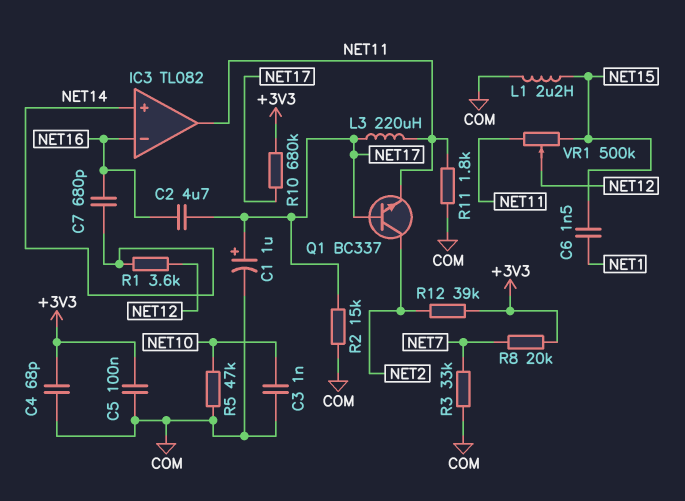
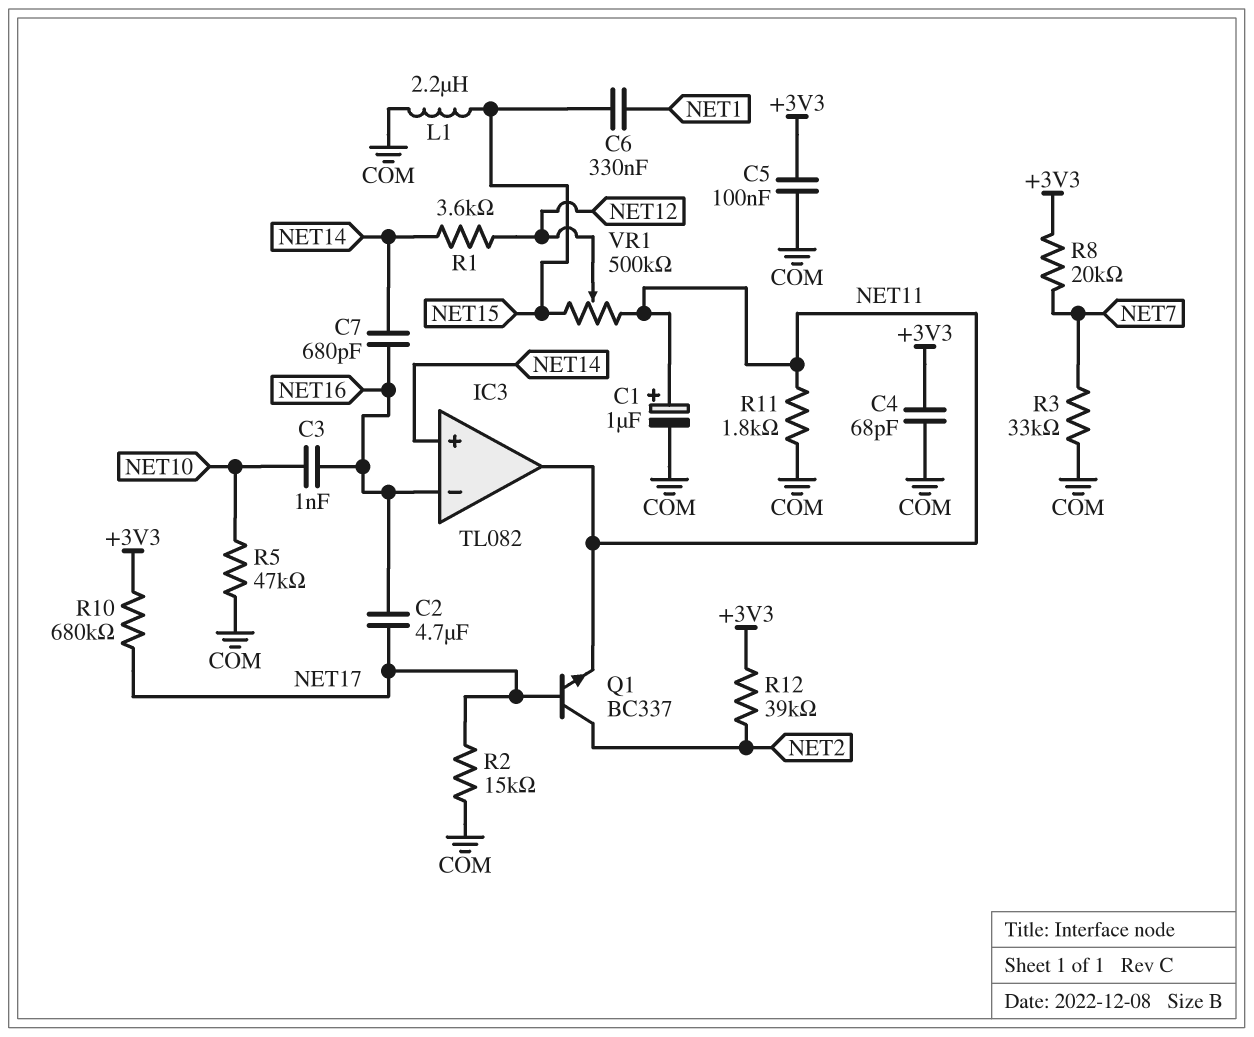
C1: 1uF (plus NET17, minus COM) -> 1uF (plus NET11, minus COM)
C3: 1nF (COM, NET10) -> 1nF (NET10, NET16)
C6: 1.5nF (NET1, NET15) -> 330nF (NET1, NET15)
L3: 220uH (NET11, NET17) -> none

